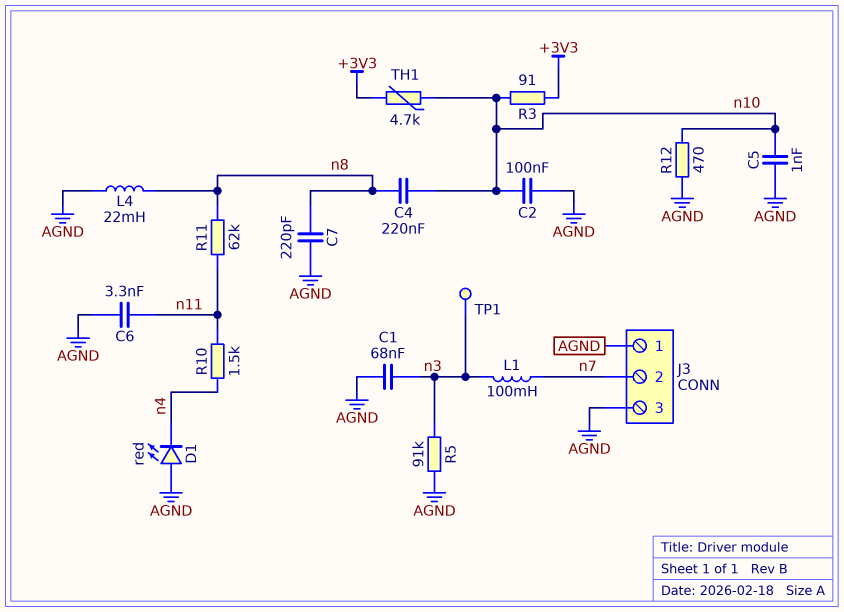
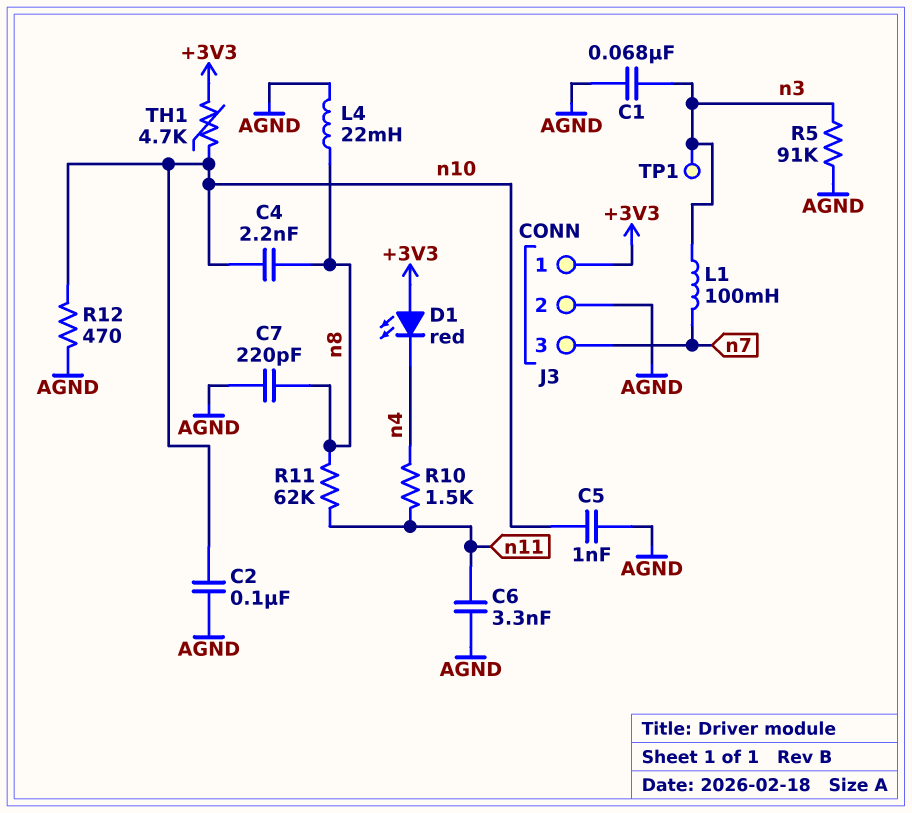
C4: 220nF (n8, n10) -> 2.2nF (n8, n10)
D1: LED red (A AGND, K n4) -> LED red (A +3V3, K n4)
J3 pin 1: AGND -> +3V3
J3 pin 2: n7 -> AGND
J3 pin 3: AGND -> n7
R3: 91 (+3V3, n10) -> none

